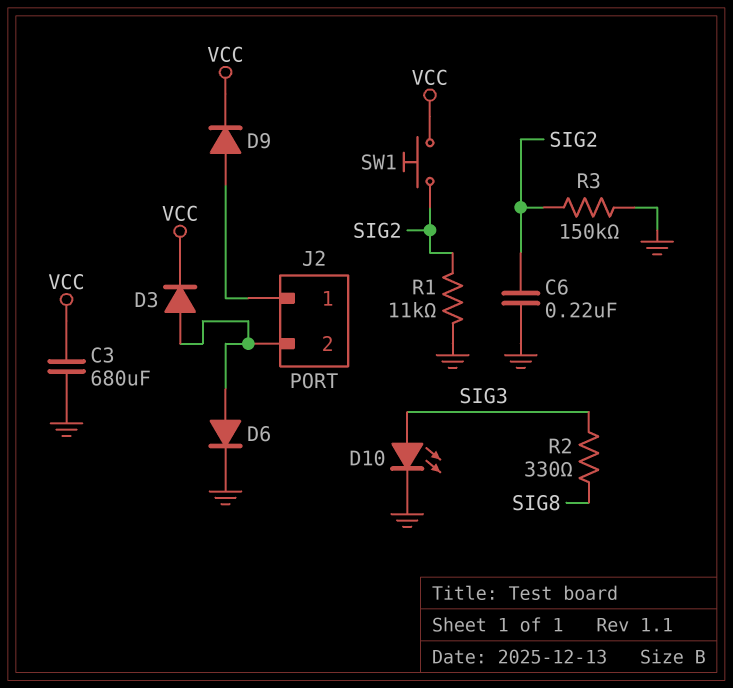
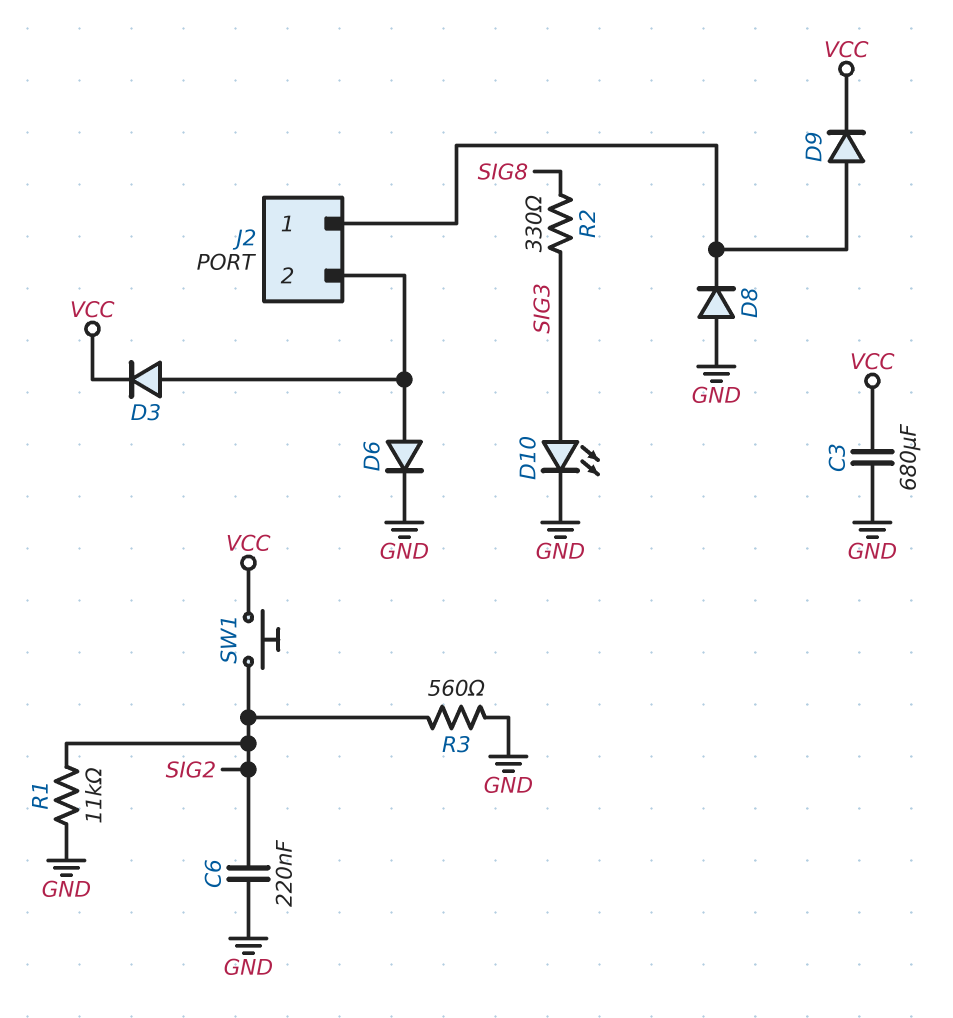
D8: none -> diode (A GND, K J2/1)
R3: 150k (GND, SIG2) -> 560 (GND, SIG2)

